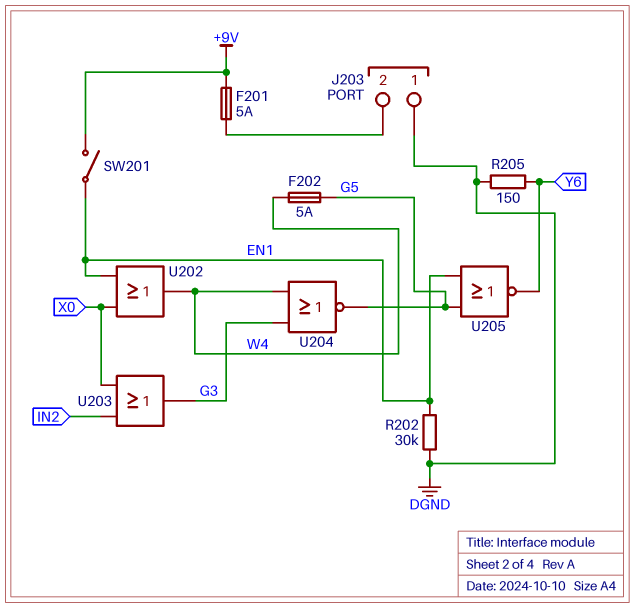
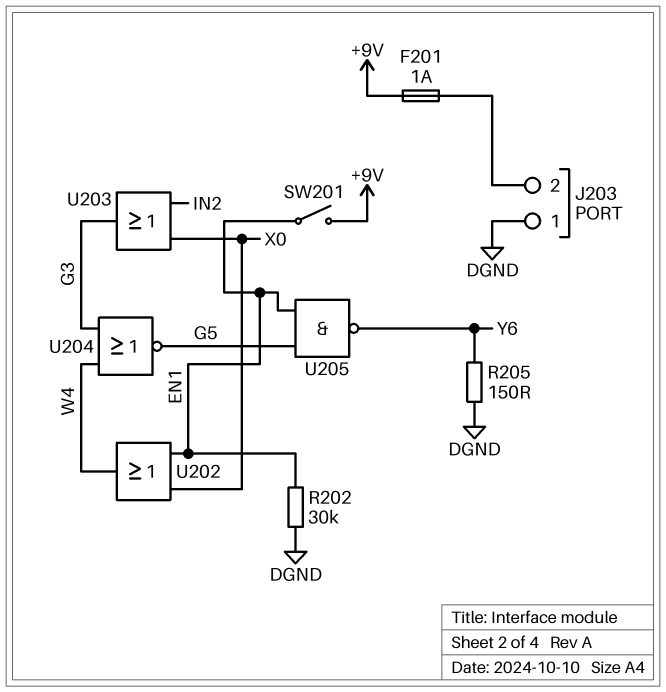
F201: 5A (+9V, J203/2) -> 1A (+9V, J203/2)
F202: 5A (G5, W4) -> none
U205: NOR (in EN1, in G5, out Y6) -> NAND (in EN1, in G5, out Y6)

